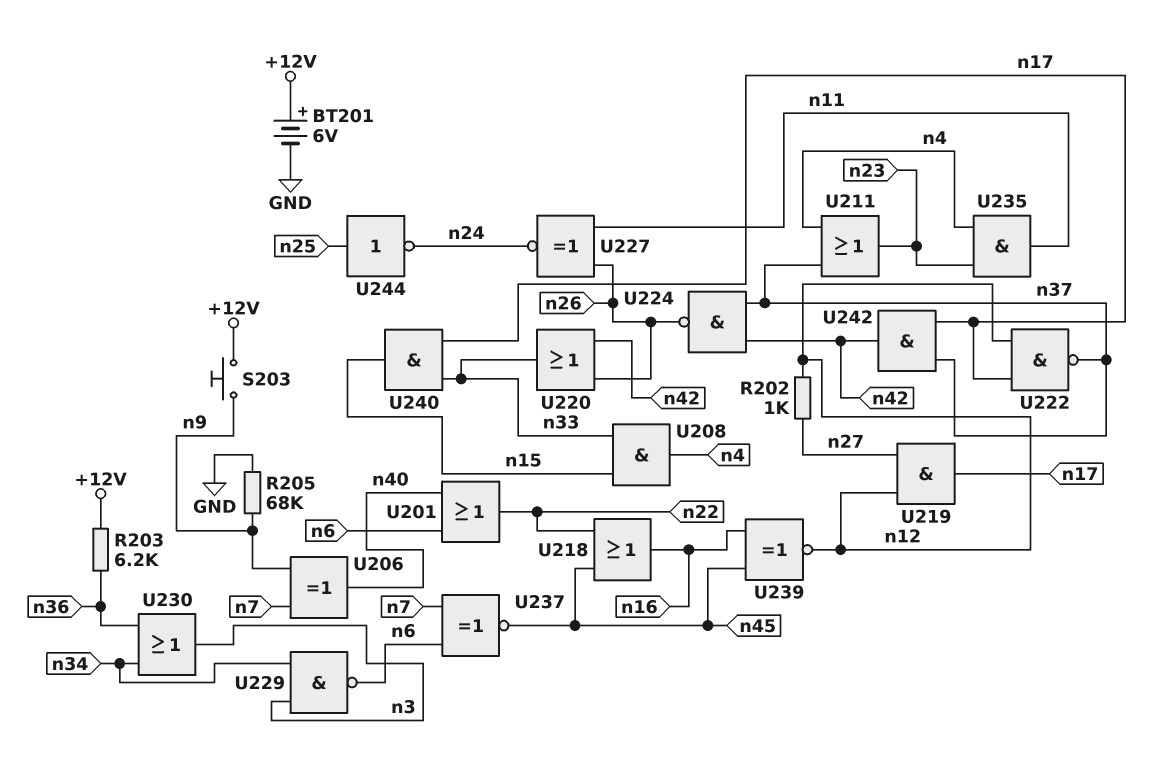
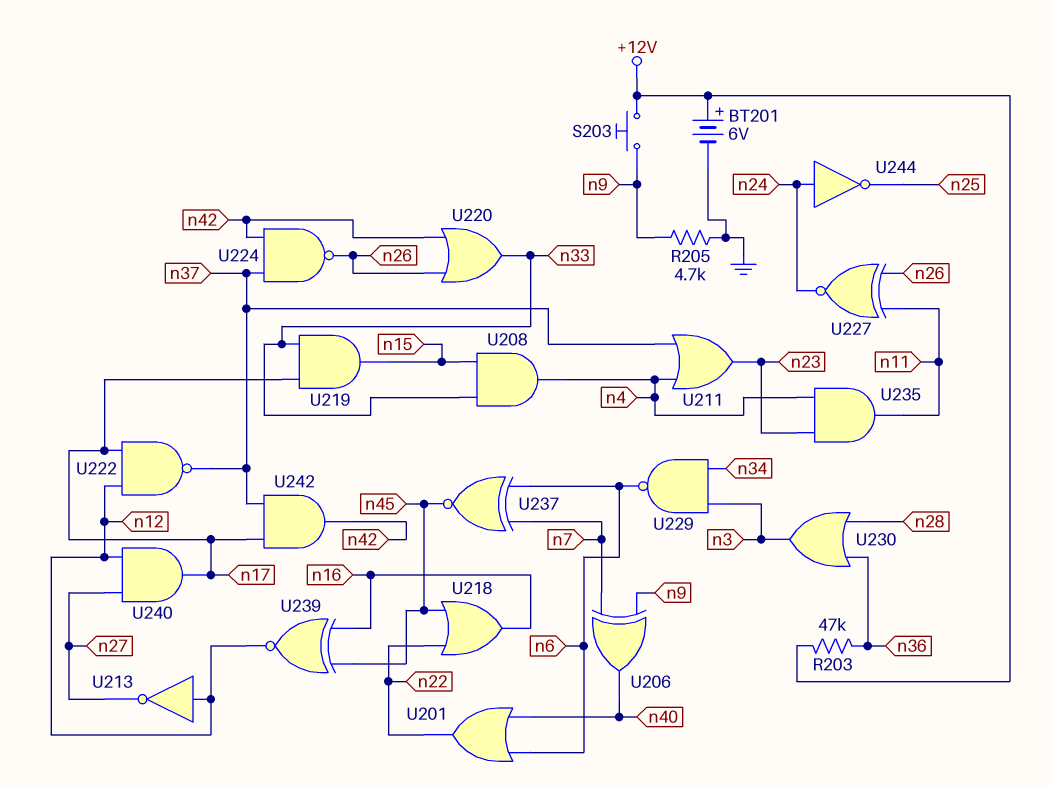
R202: 1k (n12, n27) -> none
R203: 6.2k (+12V, n36) -> 47k (+12V, n36)
R205: 68k (GND, n9) -> 4.7k (GND, n9)
U213: none -> NOT (in n12, out n27)
U219: AND (in n12, in n27, out n17) -> AND (in n17, in n33, out n15)
U230: OR (in n34, in n36, out n3) -> OR (in n28, in n36, out n3)
U240: AND (in n17, in n33, out n15) -> AND (in n12, in n27, out n17)
U244: NOT (in n25, out n24) -> NOT (in n24, out n25)

